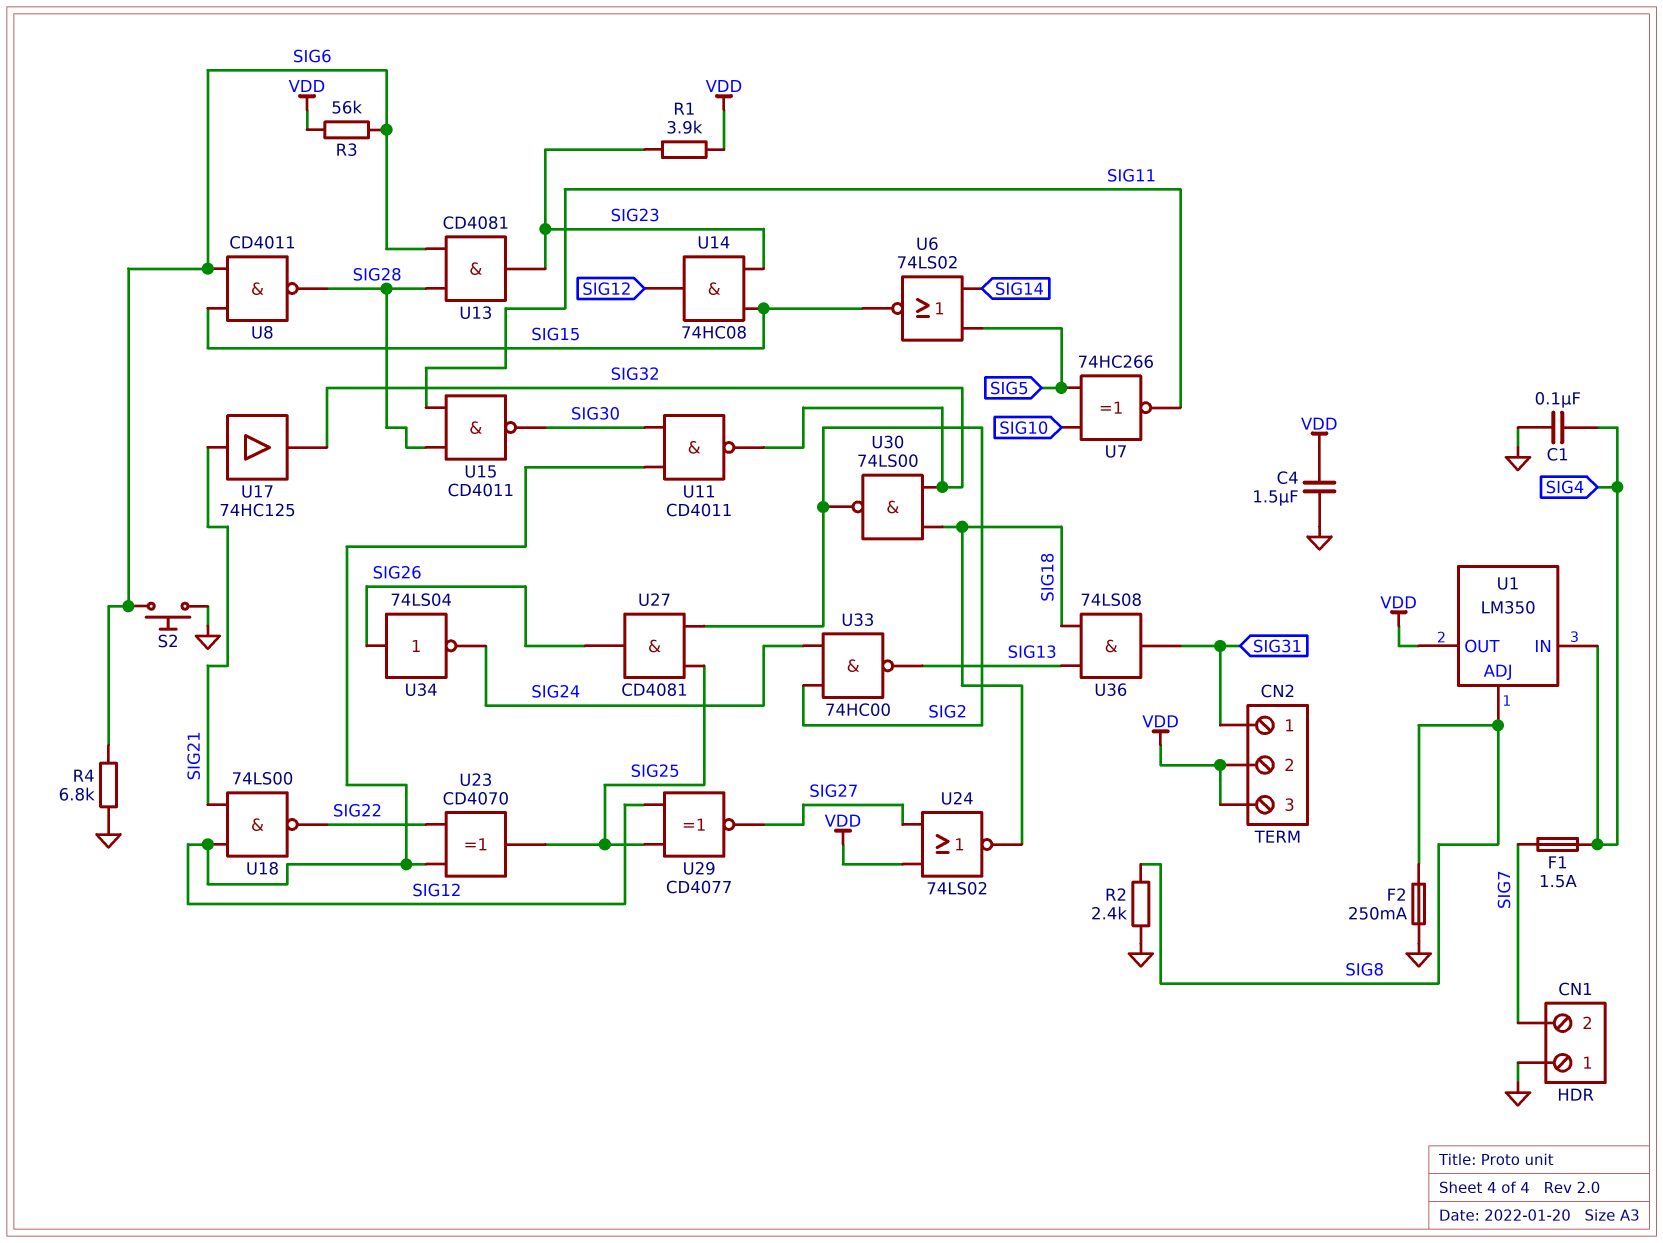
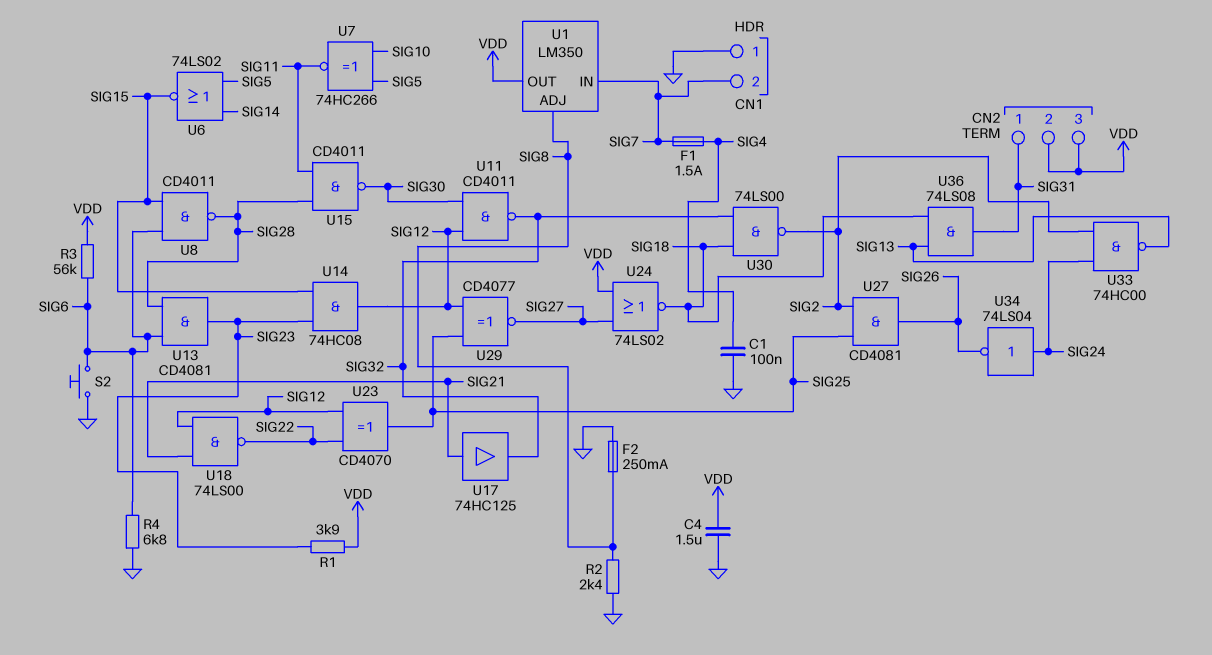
U1 pin IN: SIG4 -> SIG7
U34: NOT 74LS04 (in SIG26, out SIG24) -> NOT 74LS04 (in SIG24, out SIG26)

